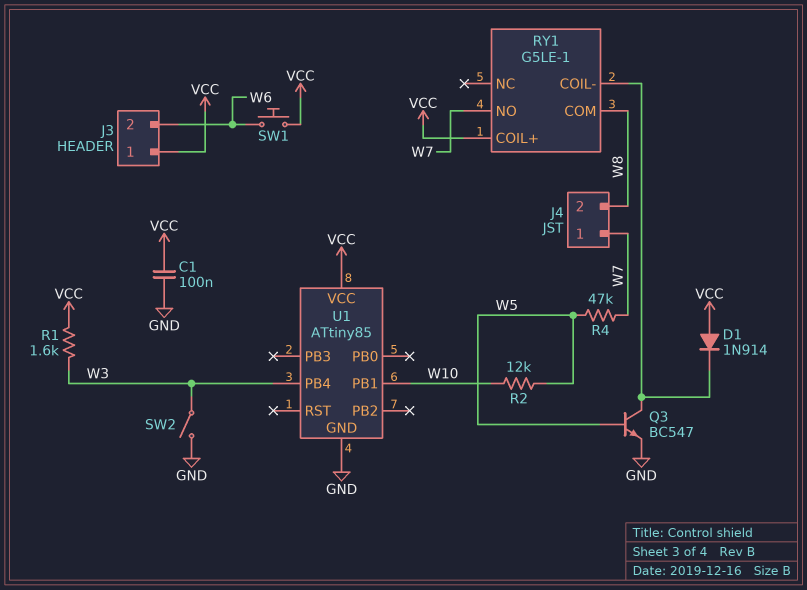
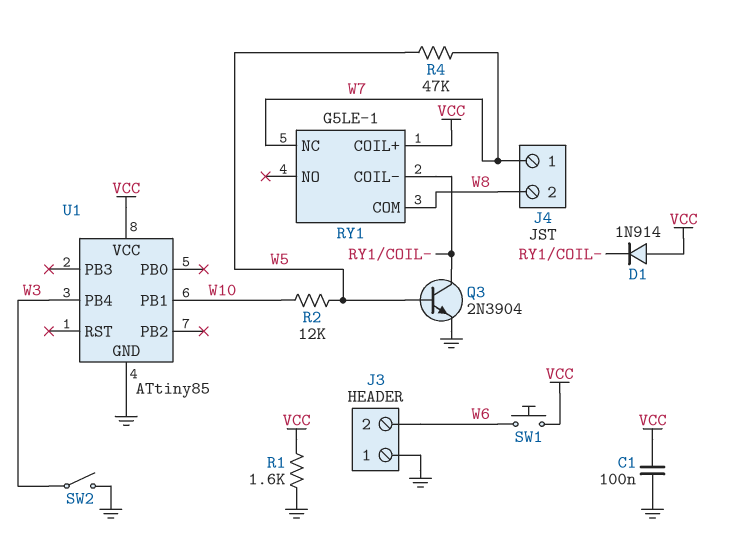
J3 pin 1: VCC -> GND
Q3: NPN BC547 (B W5, C RY1/COIL-, E GND) -> NPN 2N3904 (B W5, C RY1/COIL-, E GND)
R1: 1.6k (VCC, W3) -> 1.6k (GND, VCC)
RY1 pin NC: none -> W7
RY1 pin NO: W7 -> none

